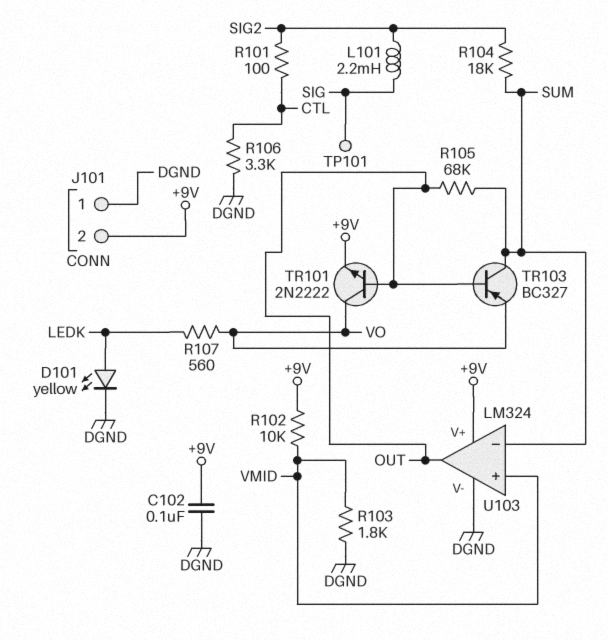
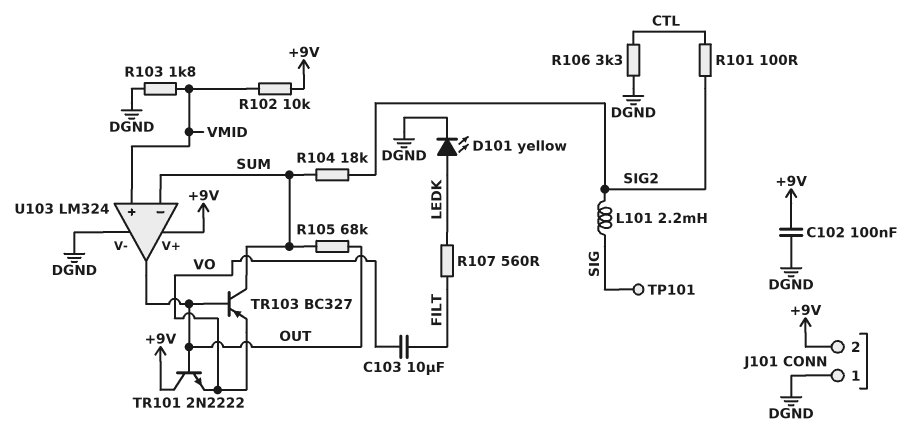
C103: none -> 10uF (FILT, VO)
R107: 560 (LEDK, VO) -> 560 (FILT, LEDK)
TR101: NPN 2N2222 (B OUT, C VO, E +9V) -> NPN 2N2222 (B OUT, C +9V, E VO)

